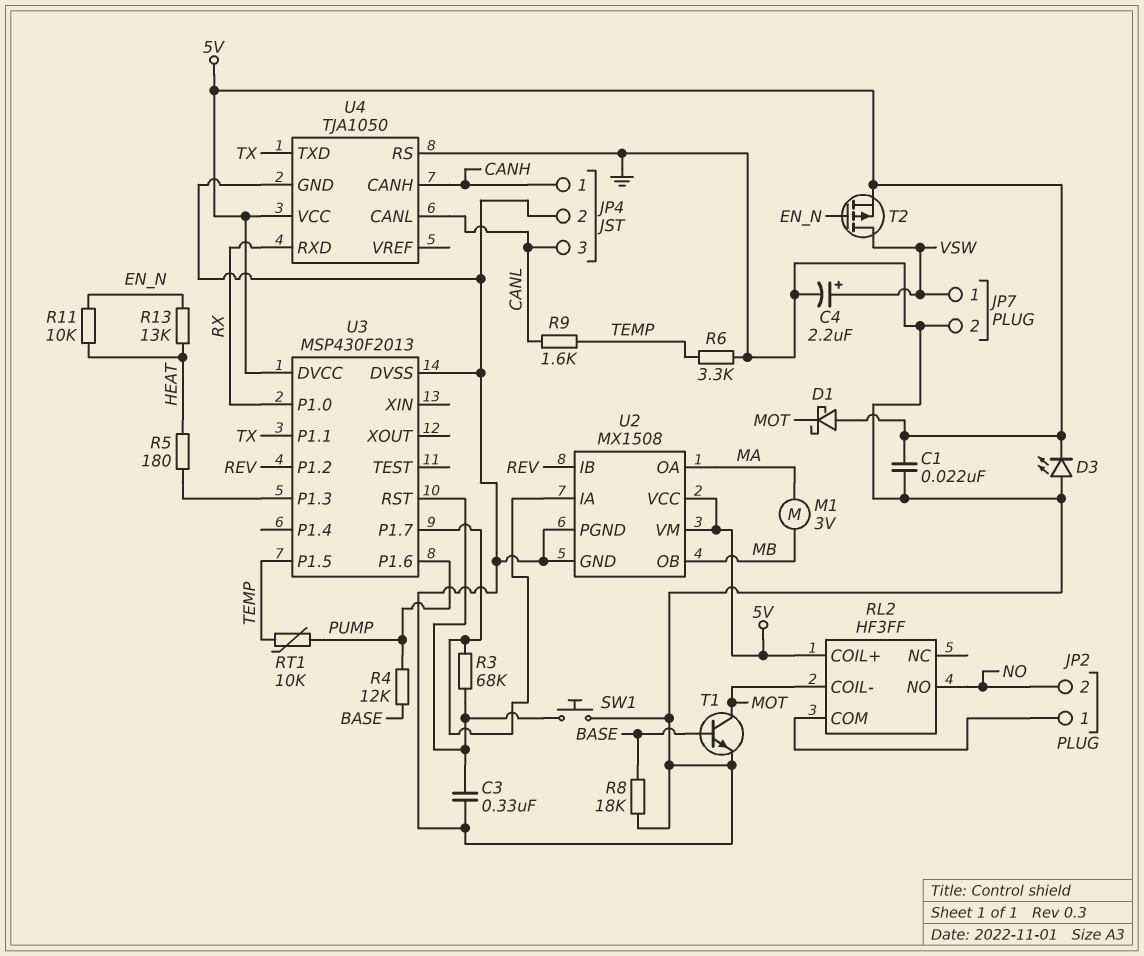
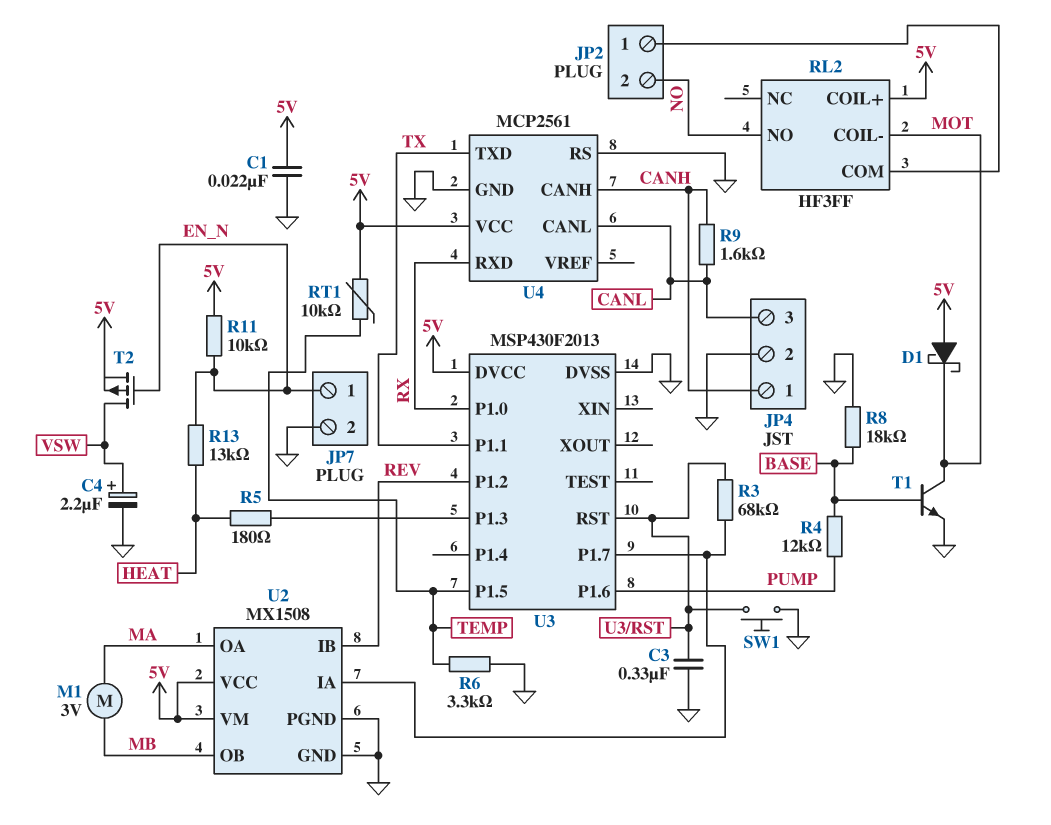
D3: LED (A GND, K 5V) -> none
JP7 pin 1: VSW -> EN_N
R9: 1.6k (CANL, TEMP) -> 1.6k (CANH, CANL)
R11: 10k (EN_N, HEAT) -> 10k (5V, EN_N)
RT1: 10k (PUMP, TEMP) -> 10k (5V, TEMP)
U4: TJA1050 -> MCP2561

